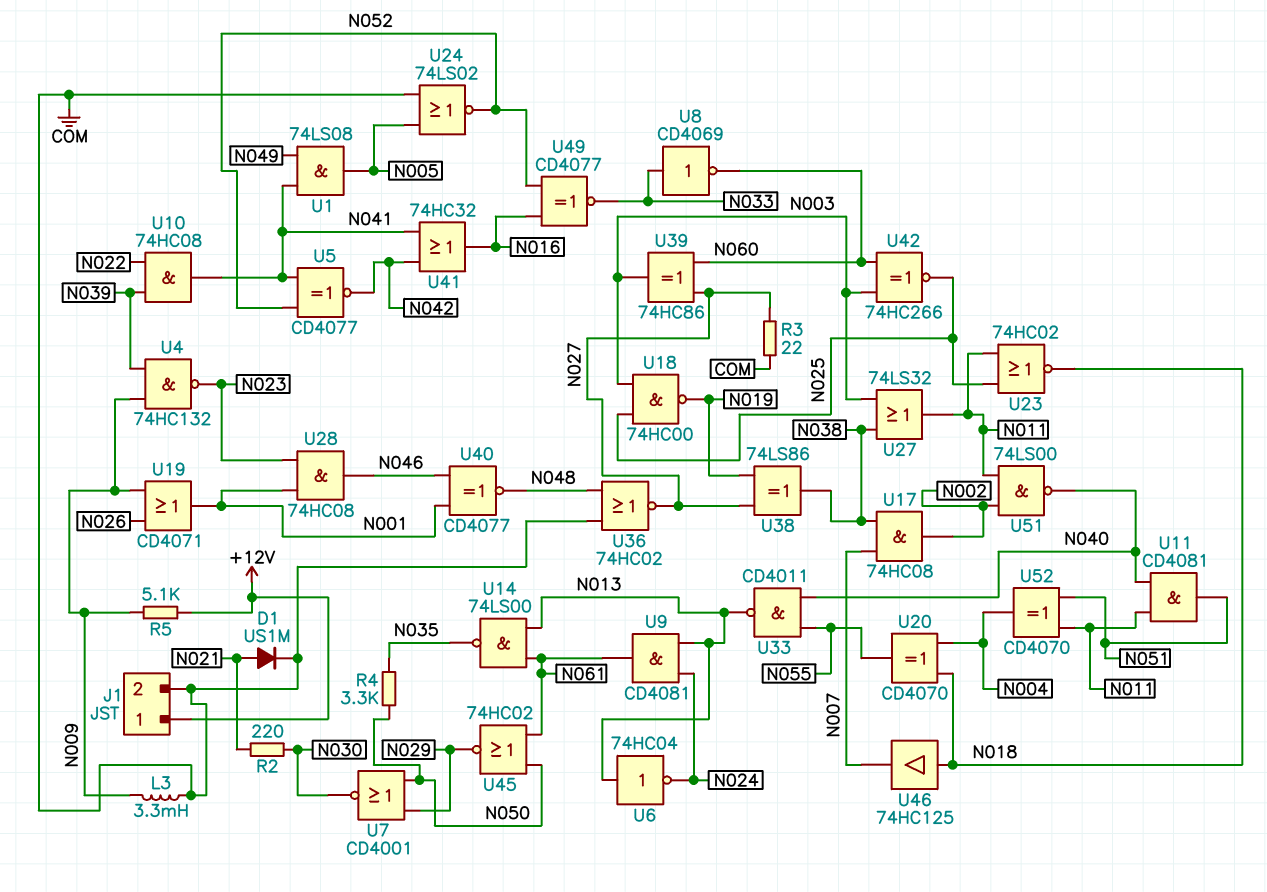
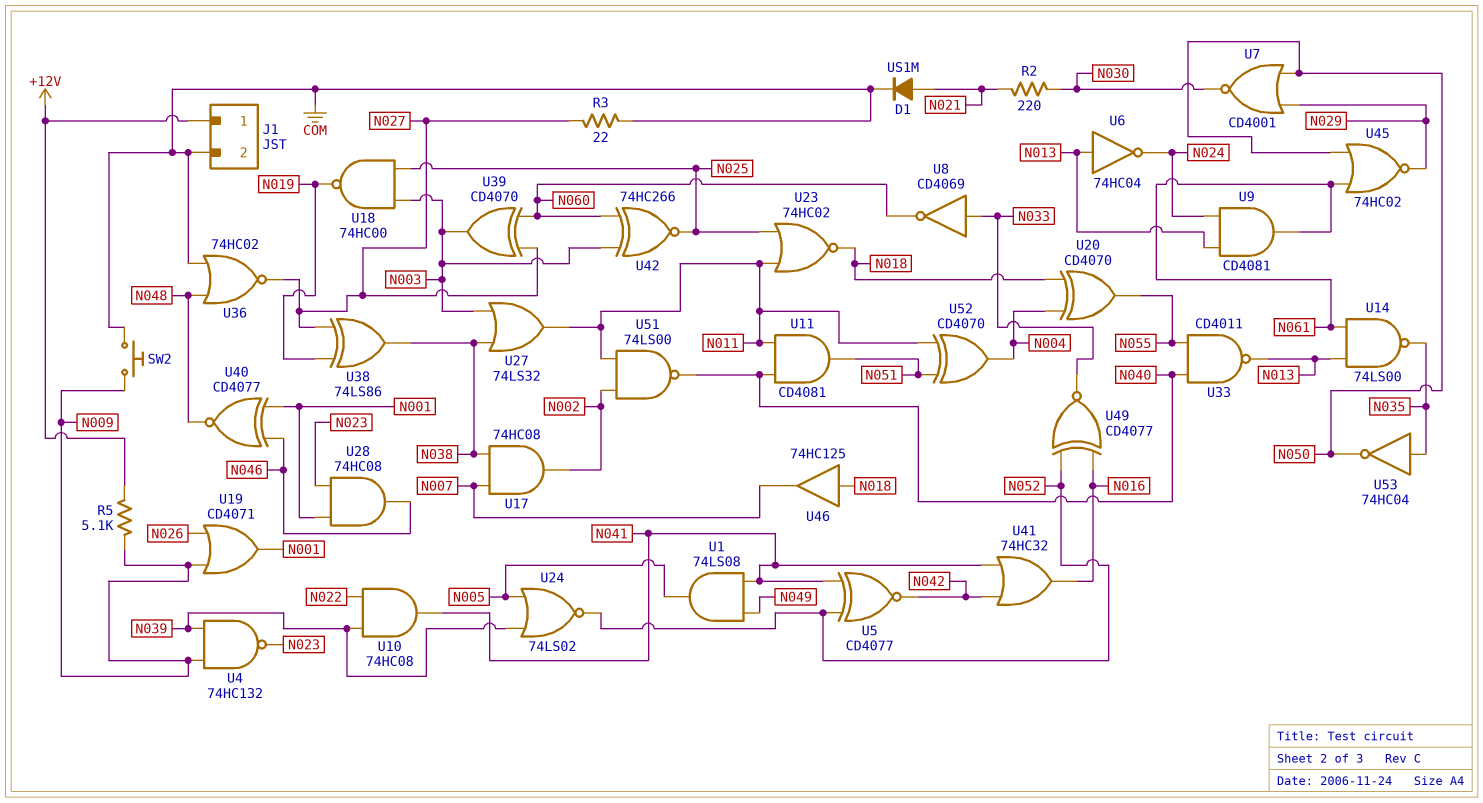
L3: 3.3mH (COM, N009) -> none
R4: 3.3k (N035, N050) -> none
SW2: none -> button (COM, N009)
U24: NOR 74LS02 (in COM, in N005, out N052) -> NOR 74LS02 (in N005, in N039, out N052)
U39: XOR 74HC86 (in N027, in N060, out N003) -> XOR CD4070 (in N027, in N060, out N003)
U53: none -> NOT 74HC04 (in N035, out N050)

